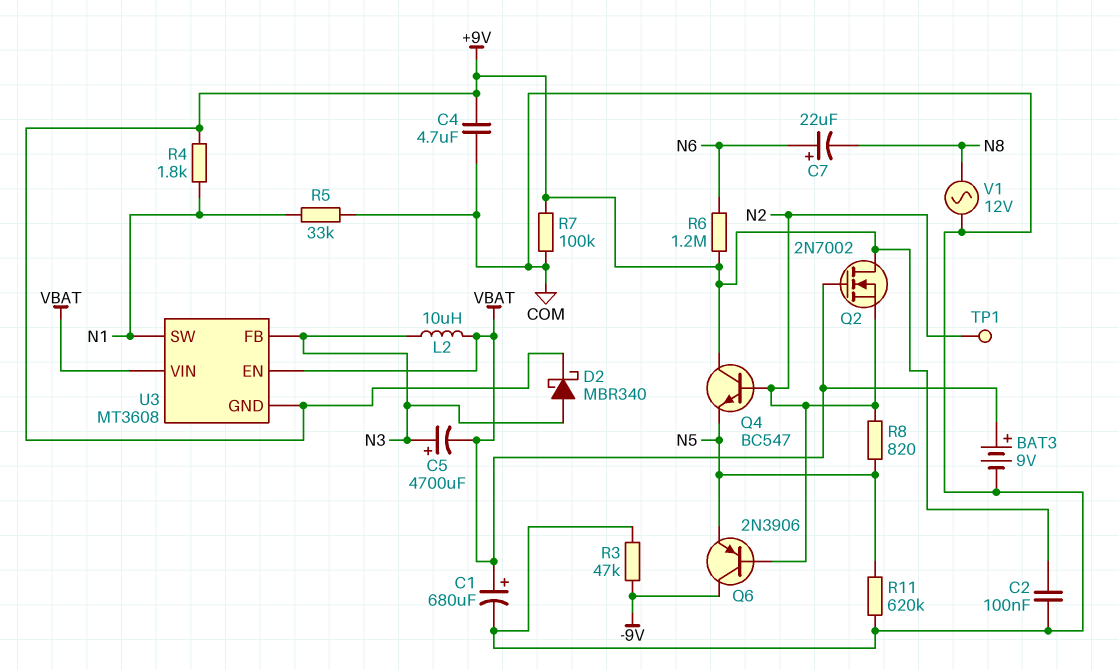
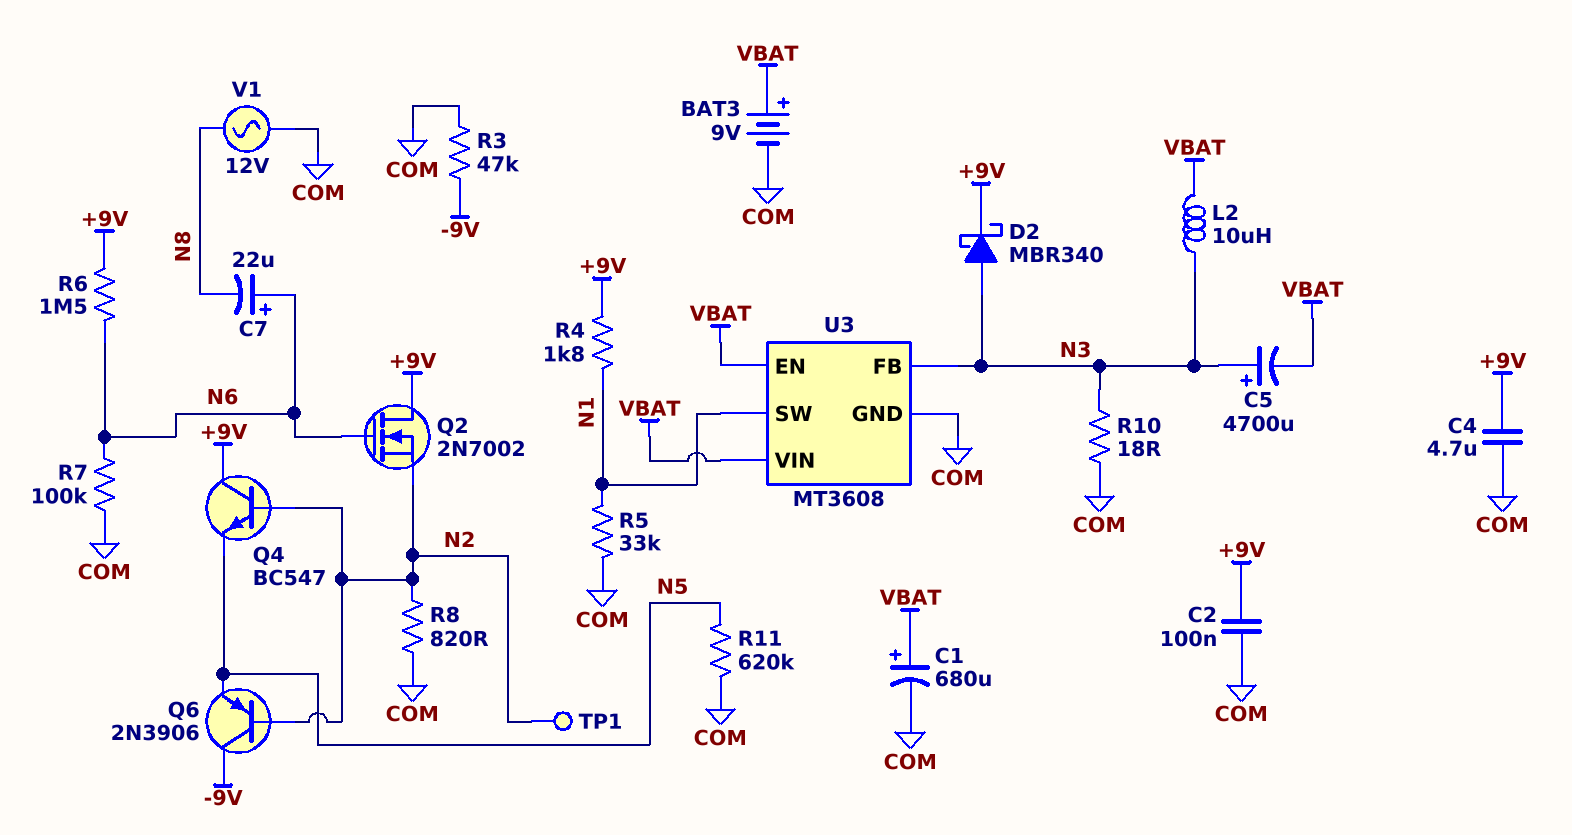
Q2: NMOS 2N7002 (G VBAT, D +9V, S N2) -> NMOS 2N7002 (G N6, D +9V, S N2)
R6: 1.2M (+9V, N6) -> 1.5M (+9V, N6)
R7: 100k (+9V, COM) -> 100k (COM, N6)
R8: 820 (N2, N5) -> 820 (COM, N2)
R10: none -> 18 (COM, N3)
U3 pin GND: +9V -> COM

